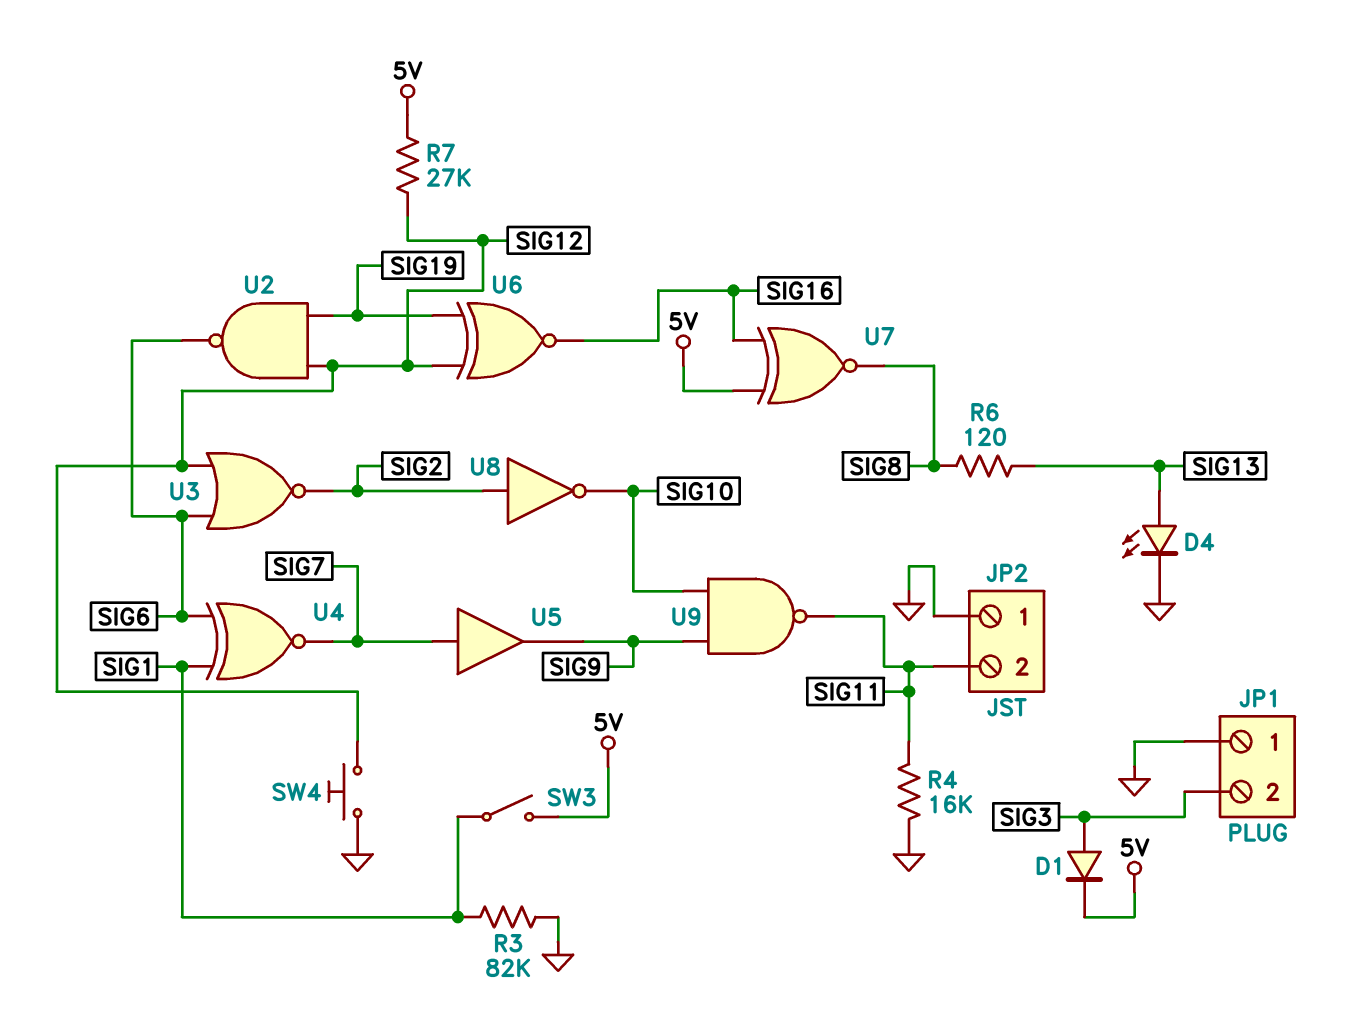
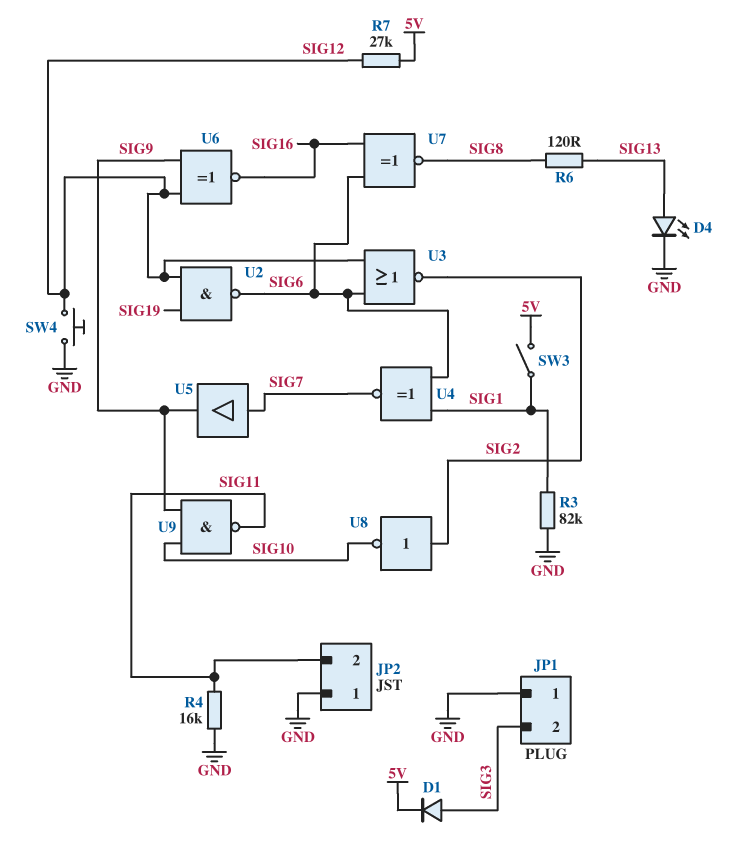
U6: XNOR (in SIG12, in SIG19, out SIG16) -> XNOR (in SIG9, in SIG12, out SIG16)
U7: XNOR (in 5V, in SIG16, out SIG8) -> XNOR (in SIG6, in SIG16, out SIG8)

